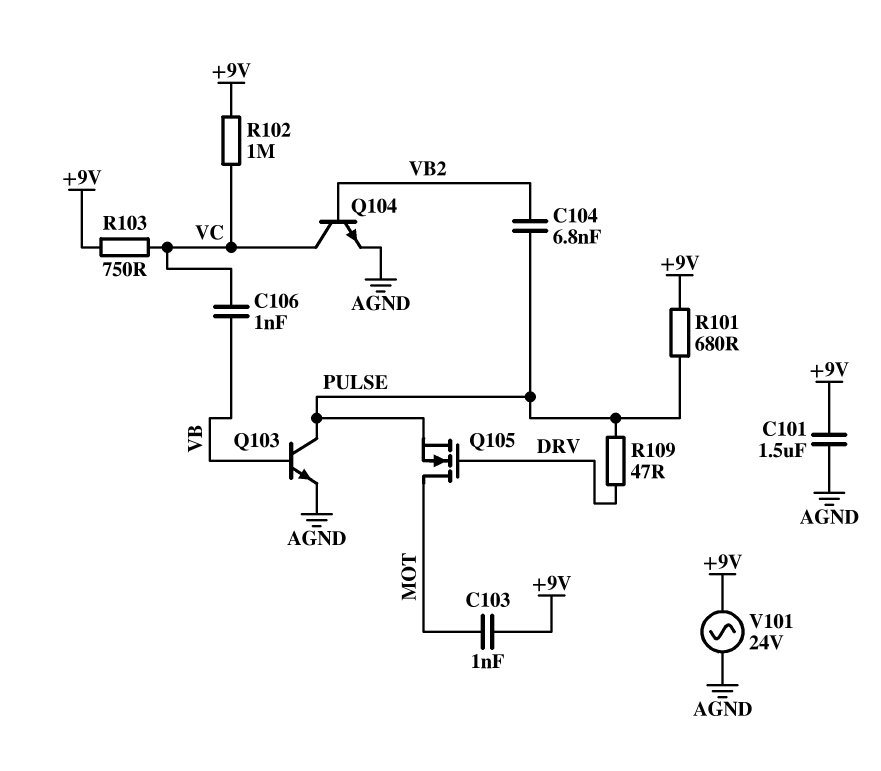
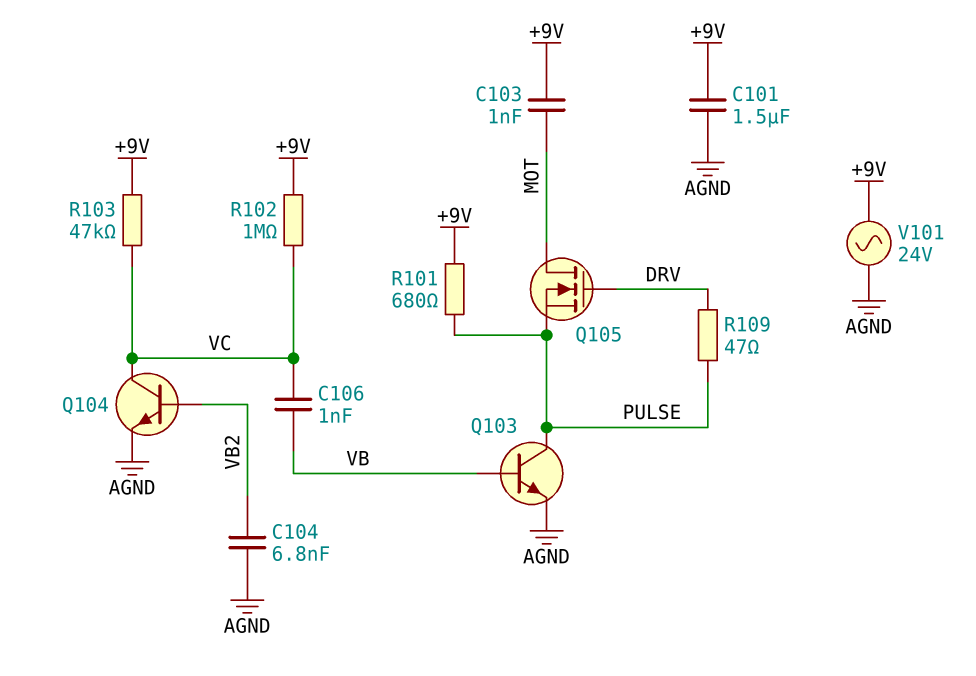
C104: 6.8nF (PULSE, VB2) -> 6.8nF (AGND, VB2)
R103: 750 (+9V, VC) -> 47k (+9V, VC)

